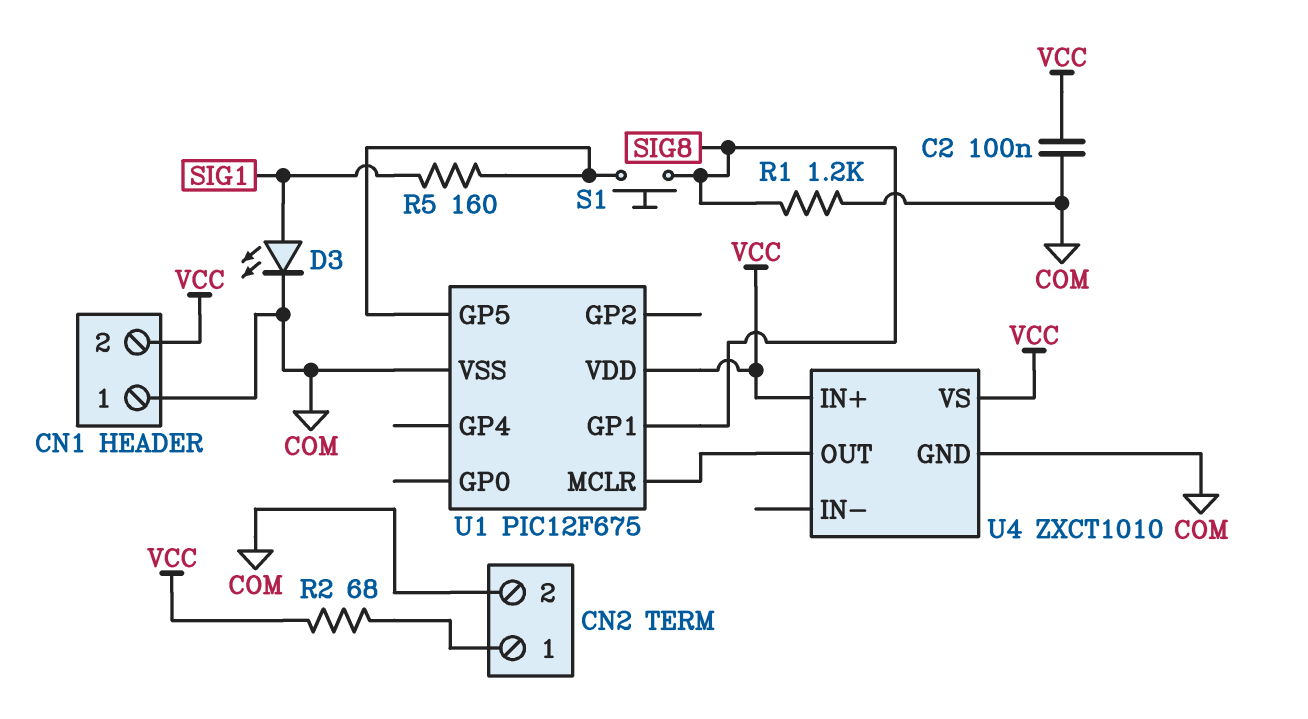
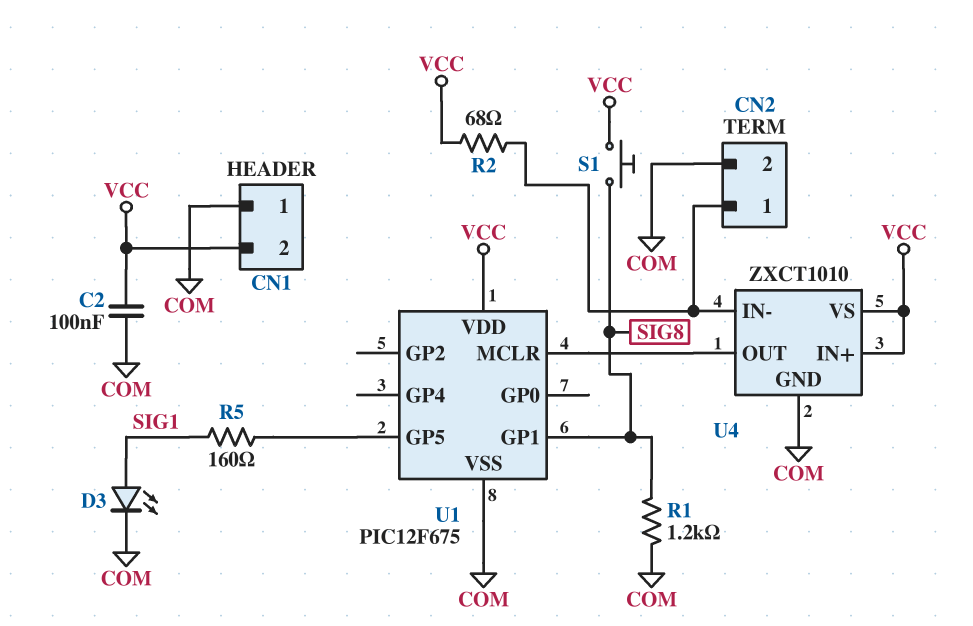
S1: button (SIG8, U1/GP5) -> button (SIG8, VCC)
U4 pin IN-: none -> CN2/1

